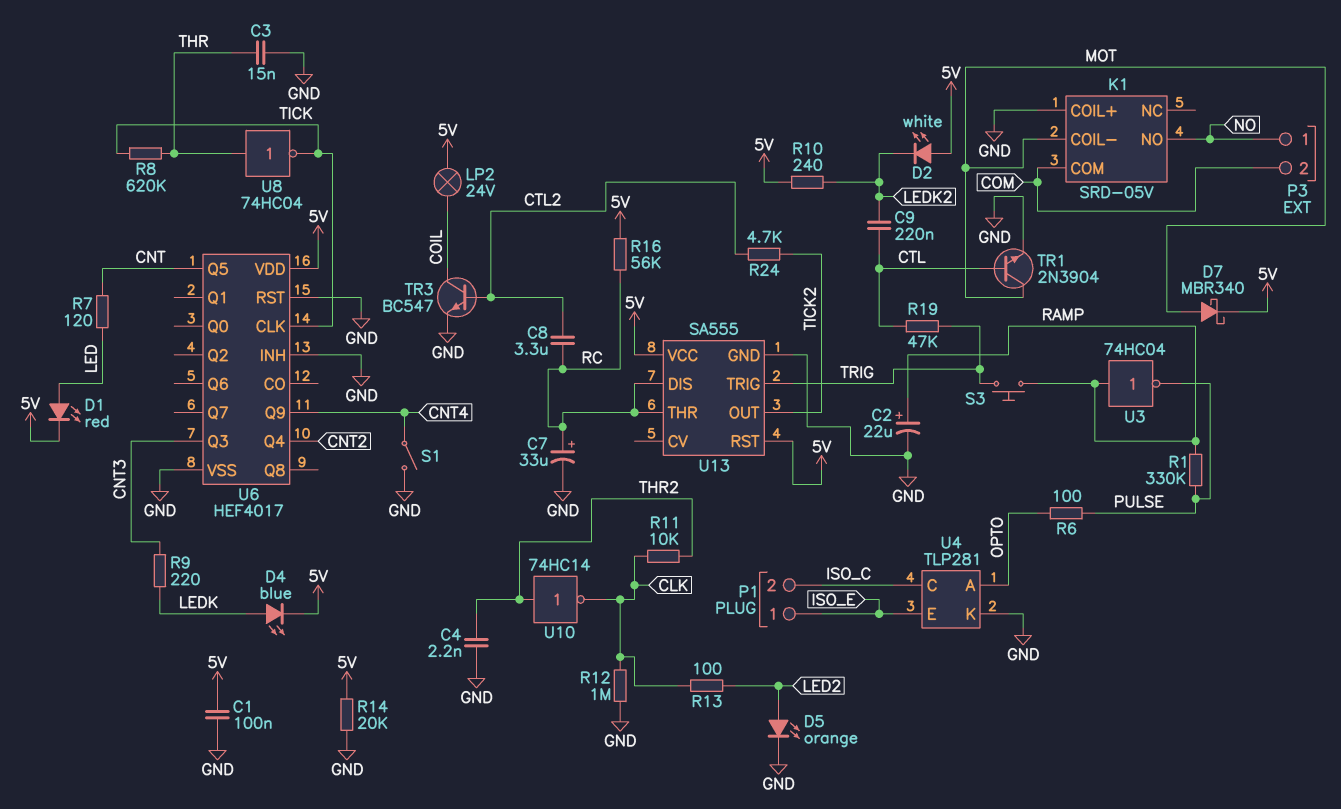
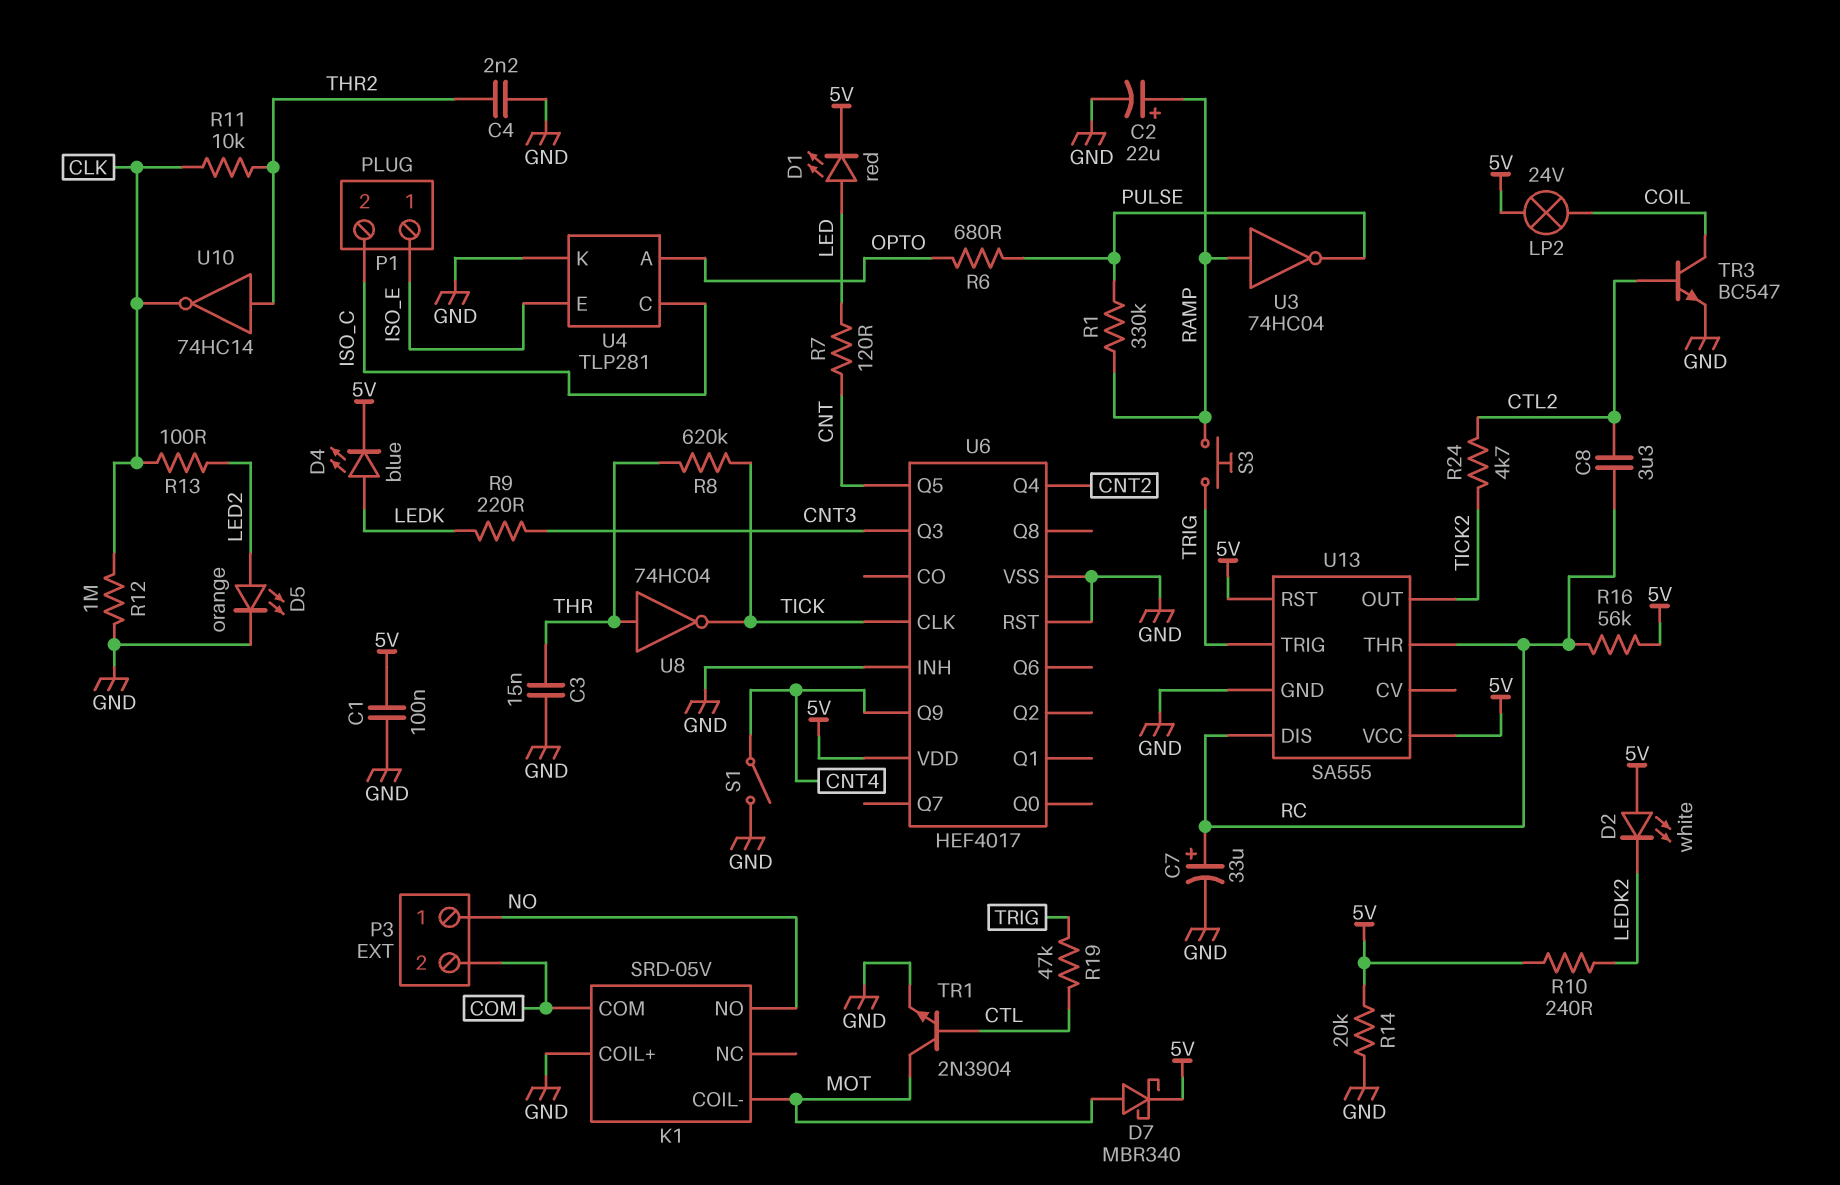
C9: 220nF (CTL, LEDK2) -> none
R6: 100 (OPTO, PULSE) -> 680 (OPTO, PULSE)

